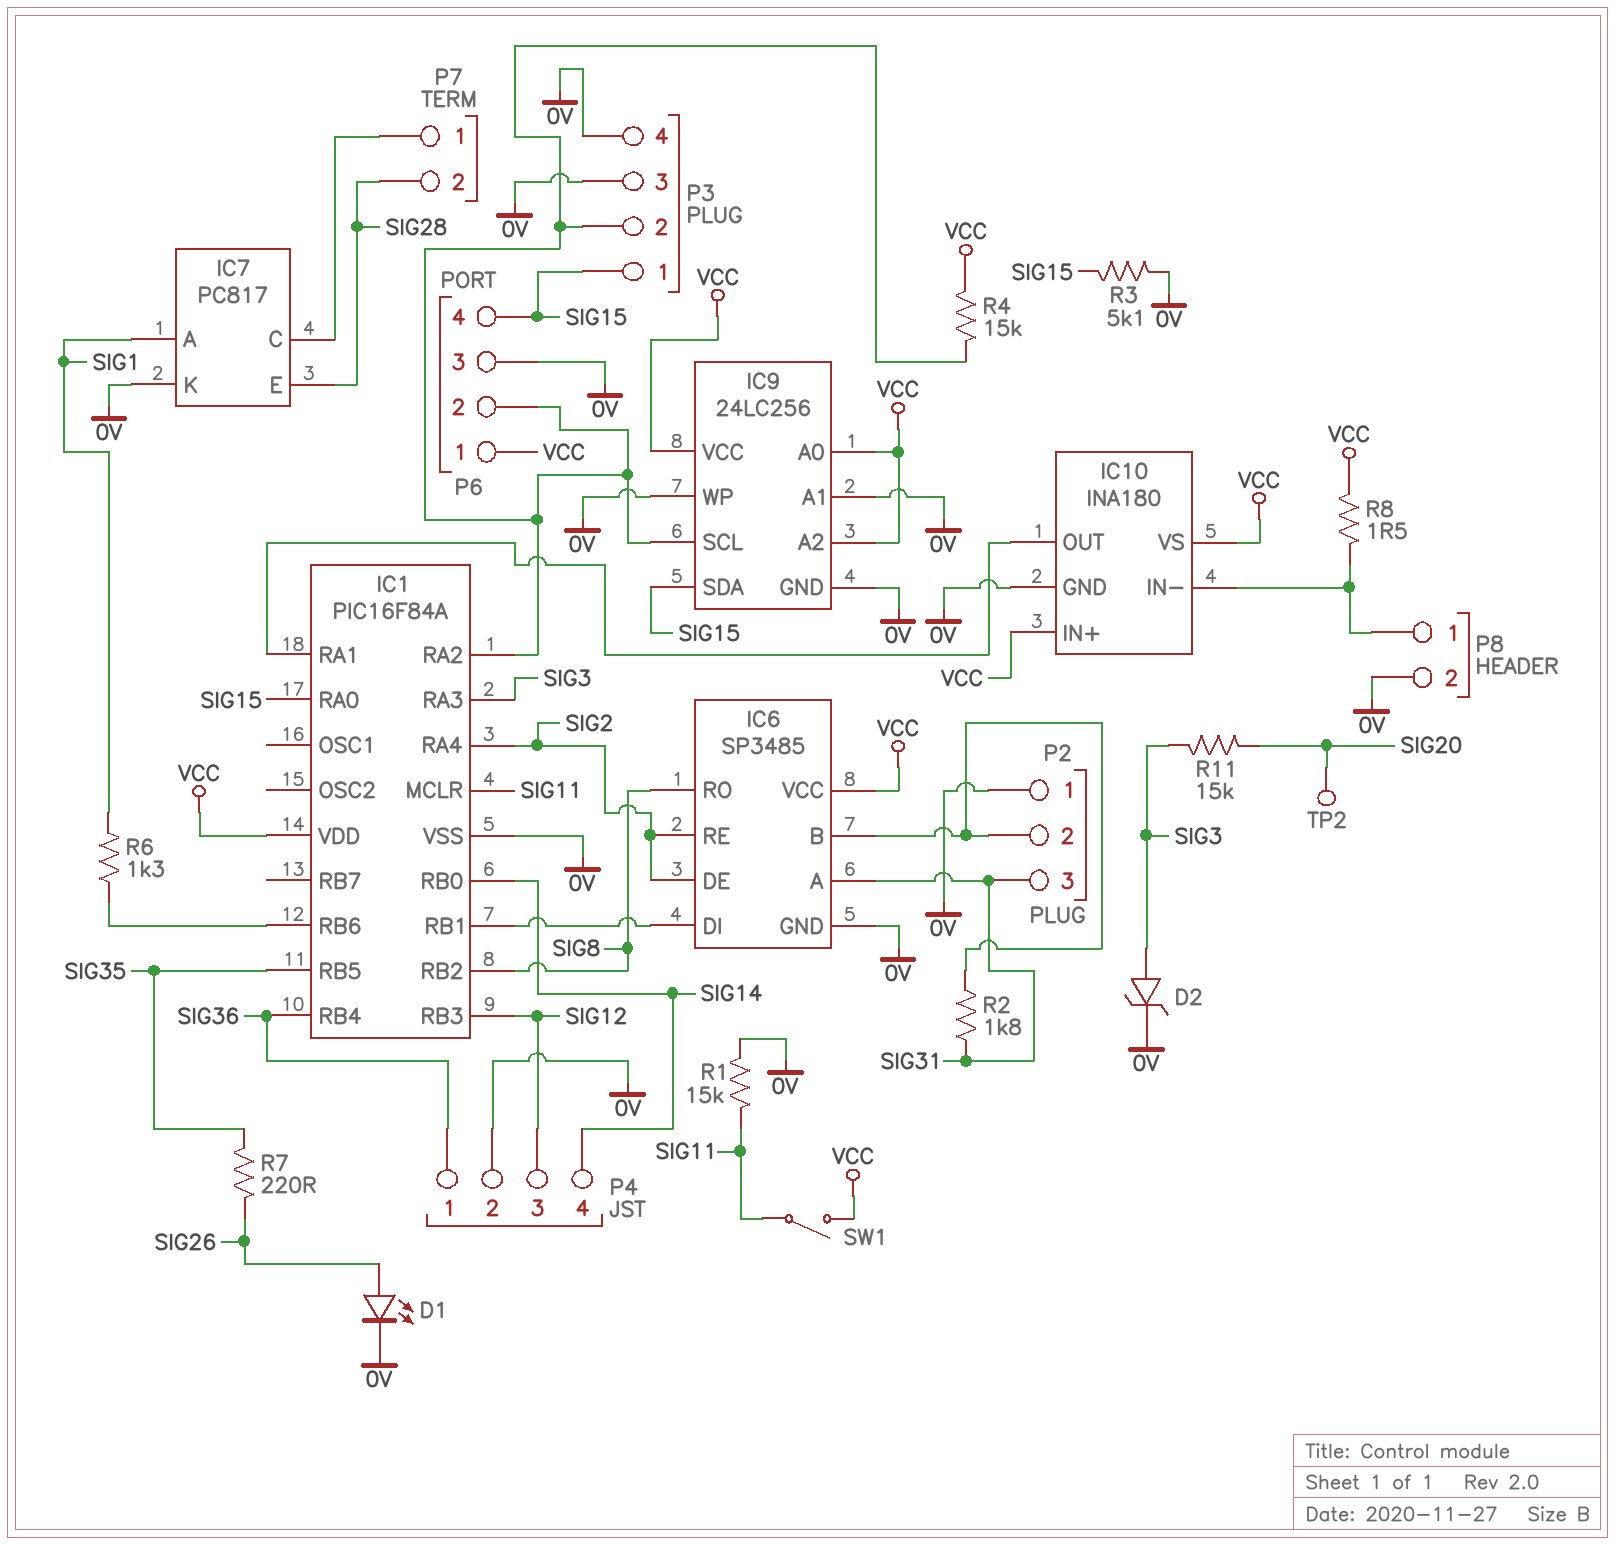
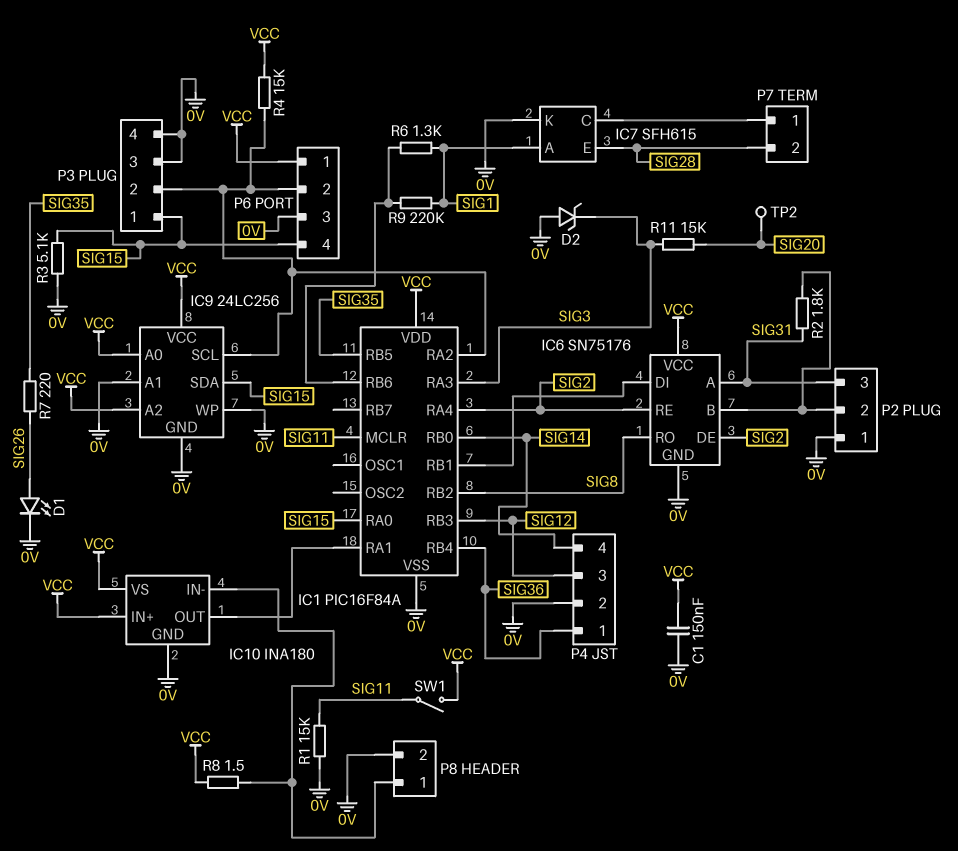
C1: none -> 150nF (0V, VCC)
D2: zener (A SIG3, K 0V) -> zener (A 0V, K SIG3)
IC6: SP3485 -> SN75176
IC7: PC817 -> SFH615
R9: none -> 220k (IC1/RB6, SIG1)

